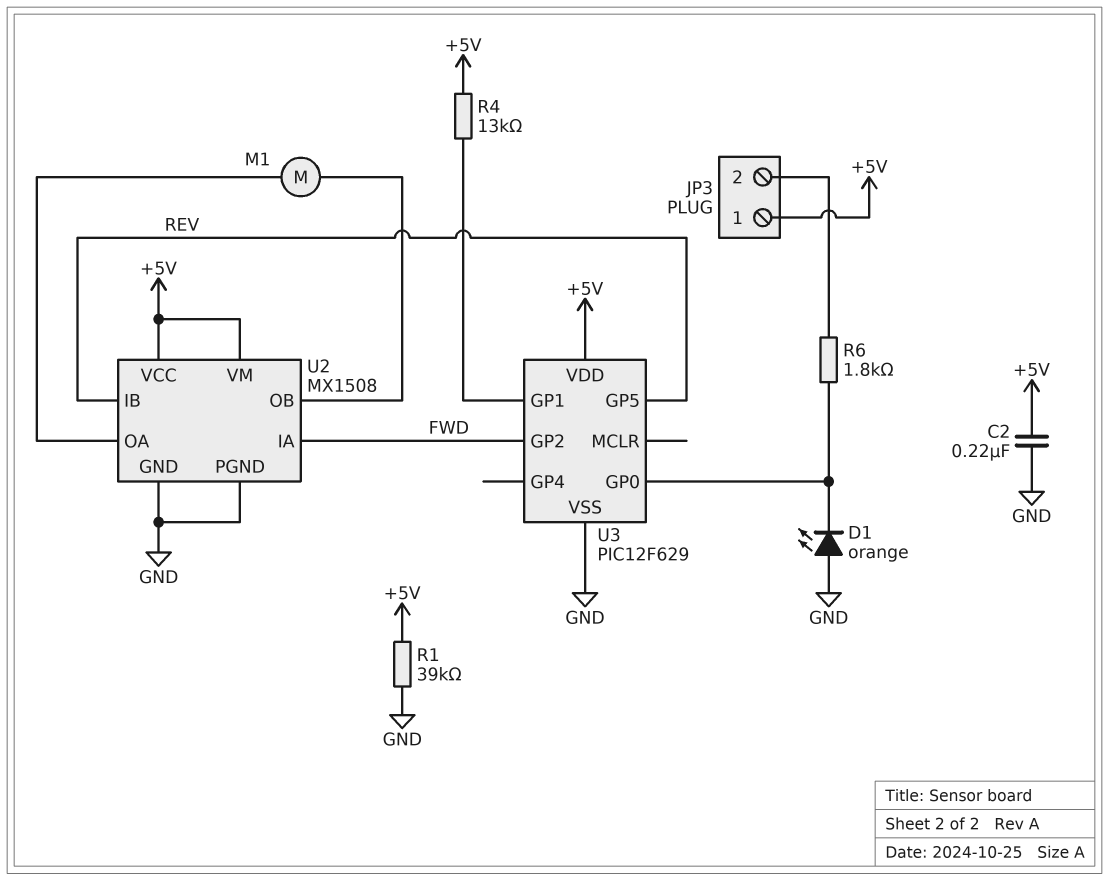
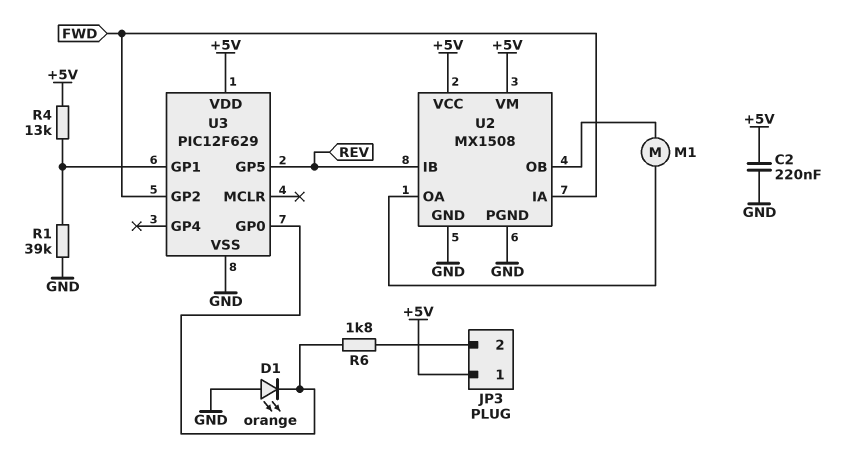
R1: 39k (+5V, GND) -> 39k (GND, U3/GP1)

